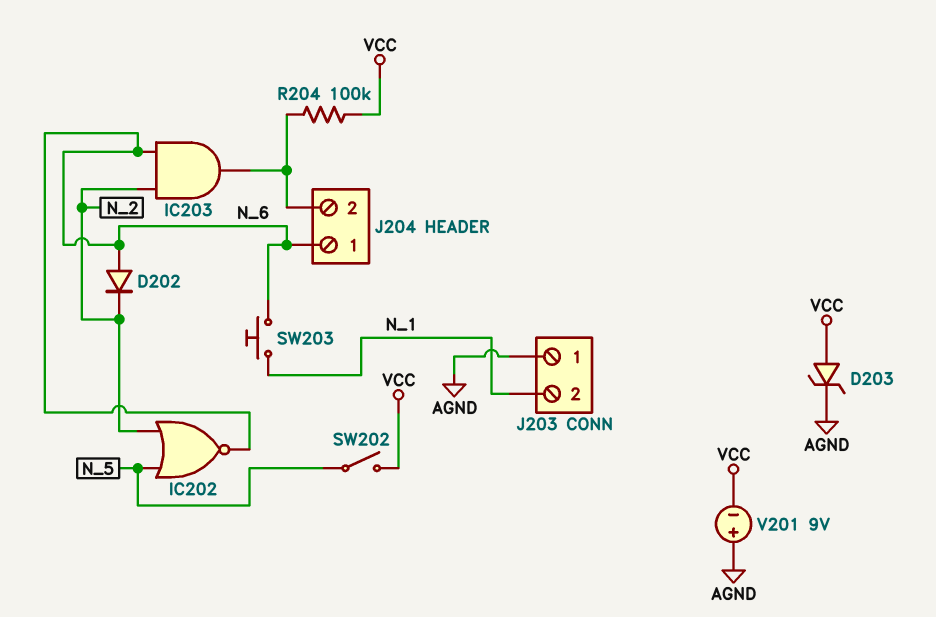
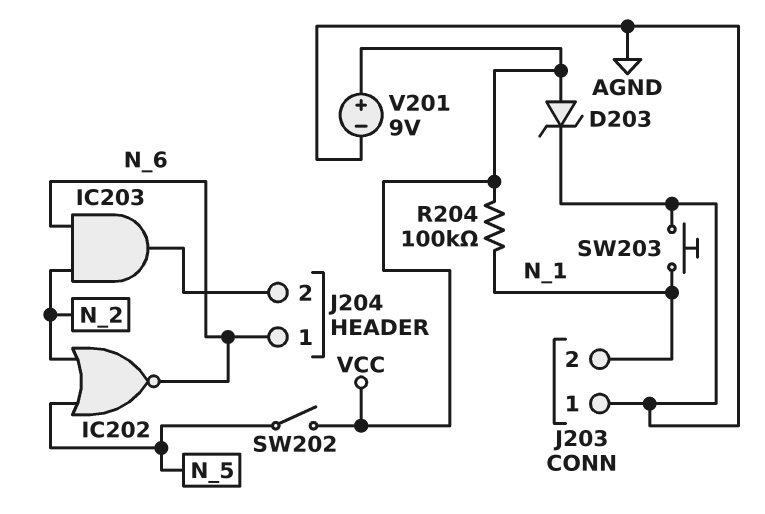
D202: diode (A N_6, K N_2) -> none
R204: 100k (J204/2, VCC) -> 100k (N_1, VCC)
SW203: button (N_1, N_6) -> button (AGND, N_1)
V201: 9V (plus AGND, minus VCC) -> 9V (plus VCC, minus AGND)

